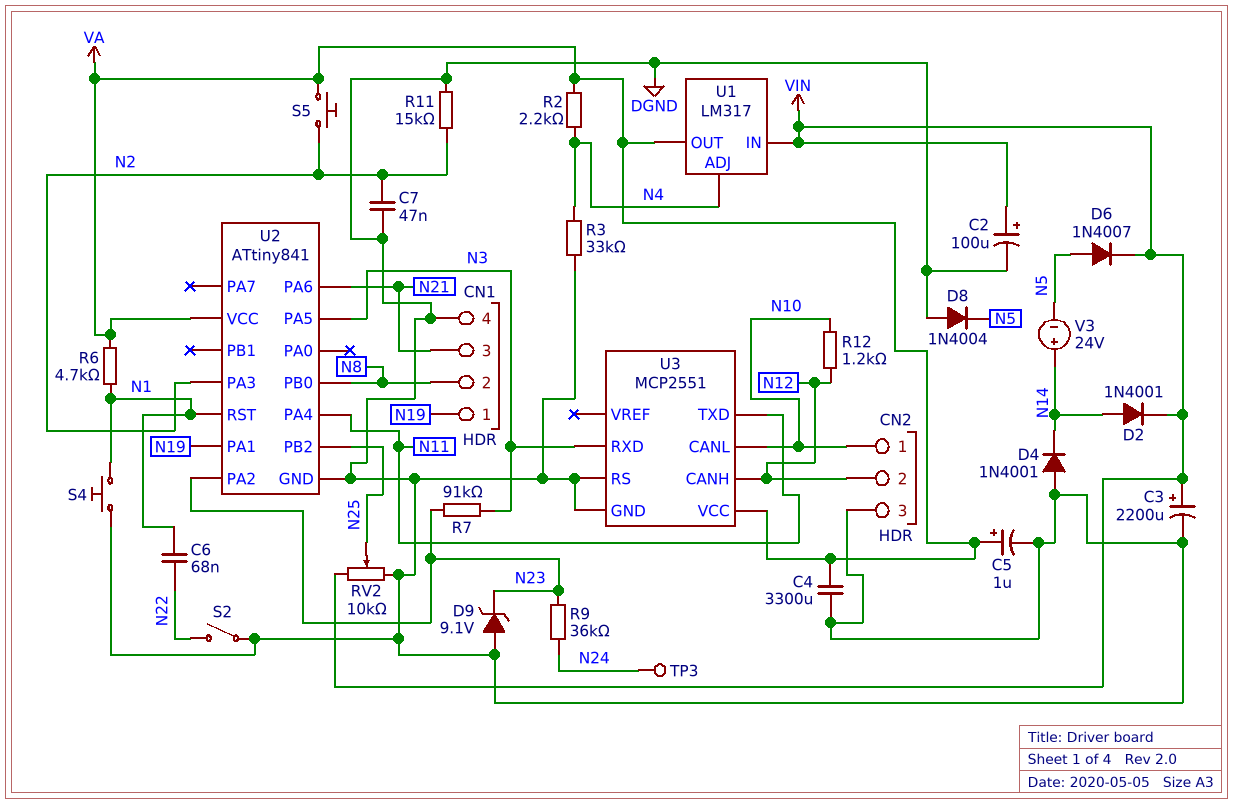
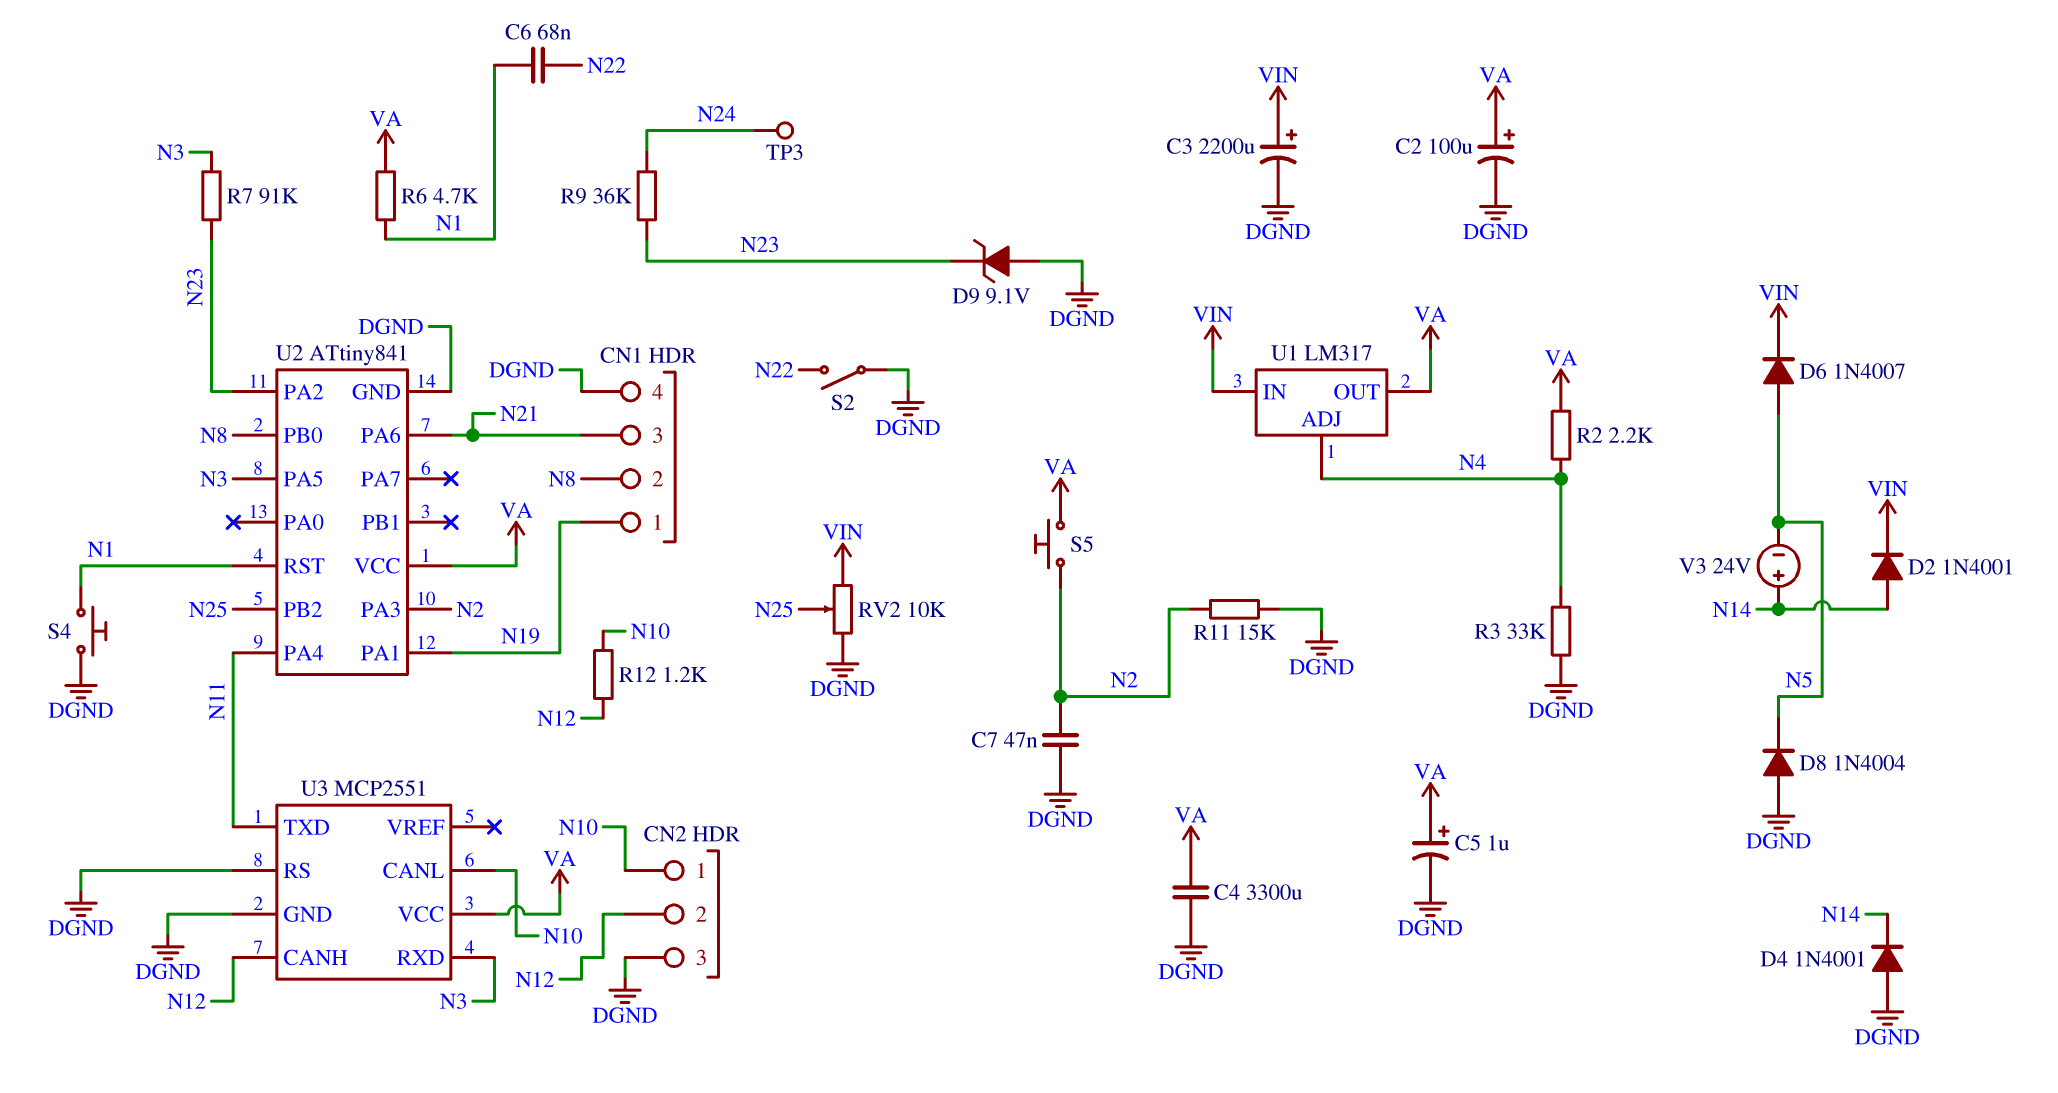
C2: 100uF (plus VIN, minus DGND) -> 100uF (plus VA, minus DGND)

